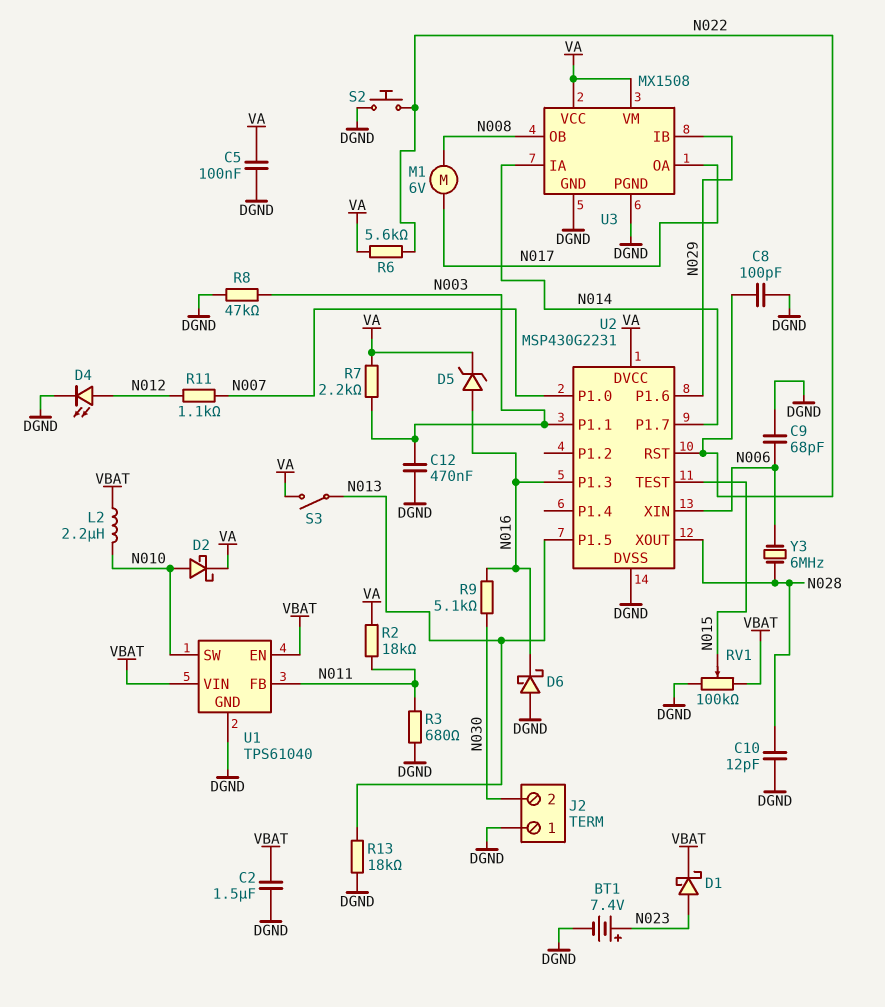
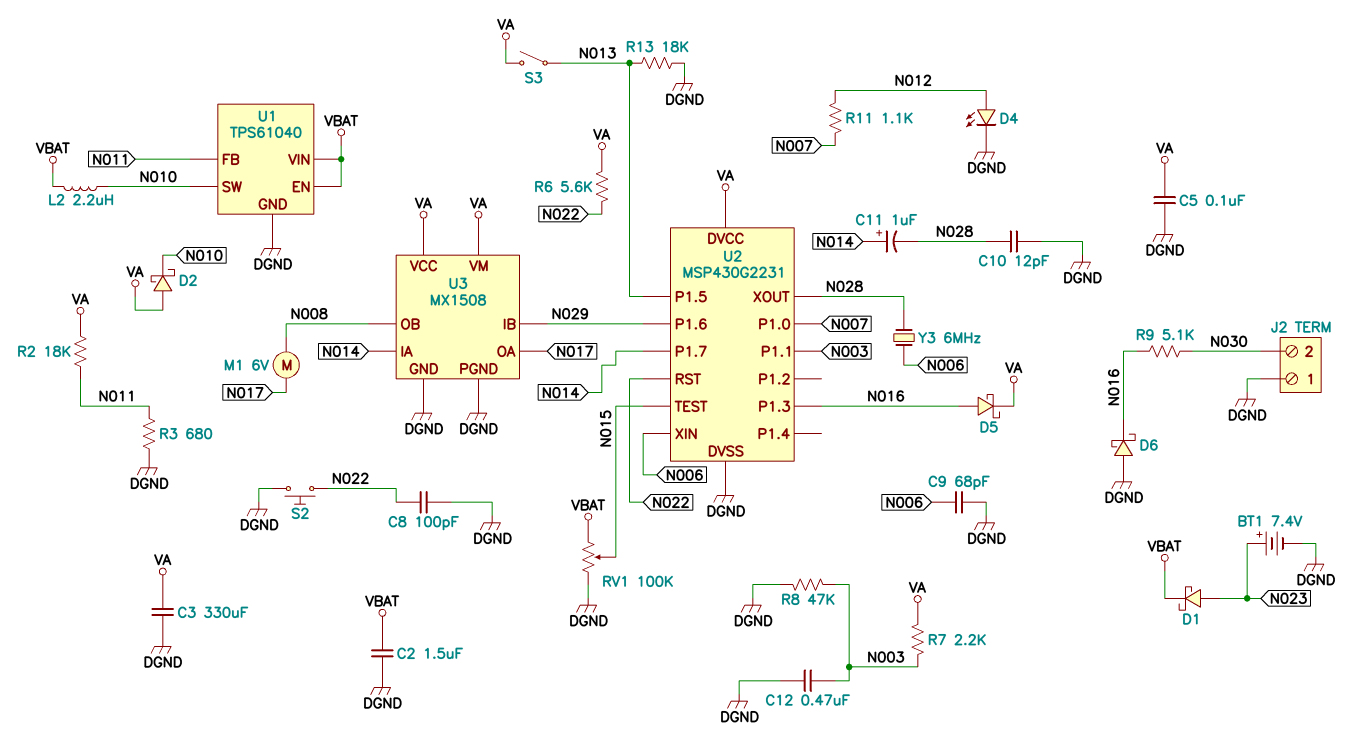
C3: none -> 330uF (DGND, VA)
C11: none -> 1uF (plus N014, minus N028)
D2: schottky (A N010, K VA) -> schottky (A VA, K N010)
D5: zener (A N016, K VA) -> schottky (A N016, K VA)

